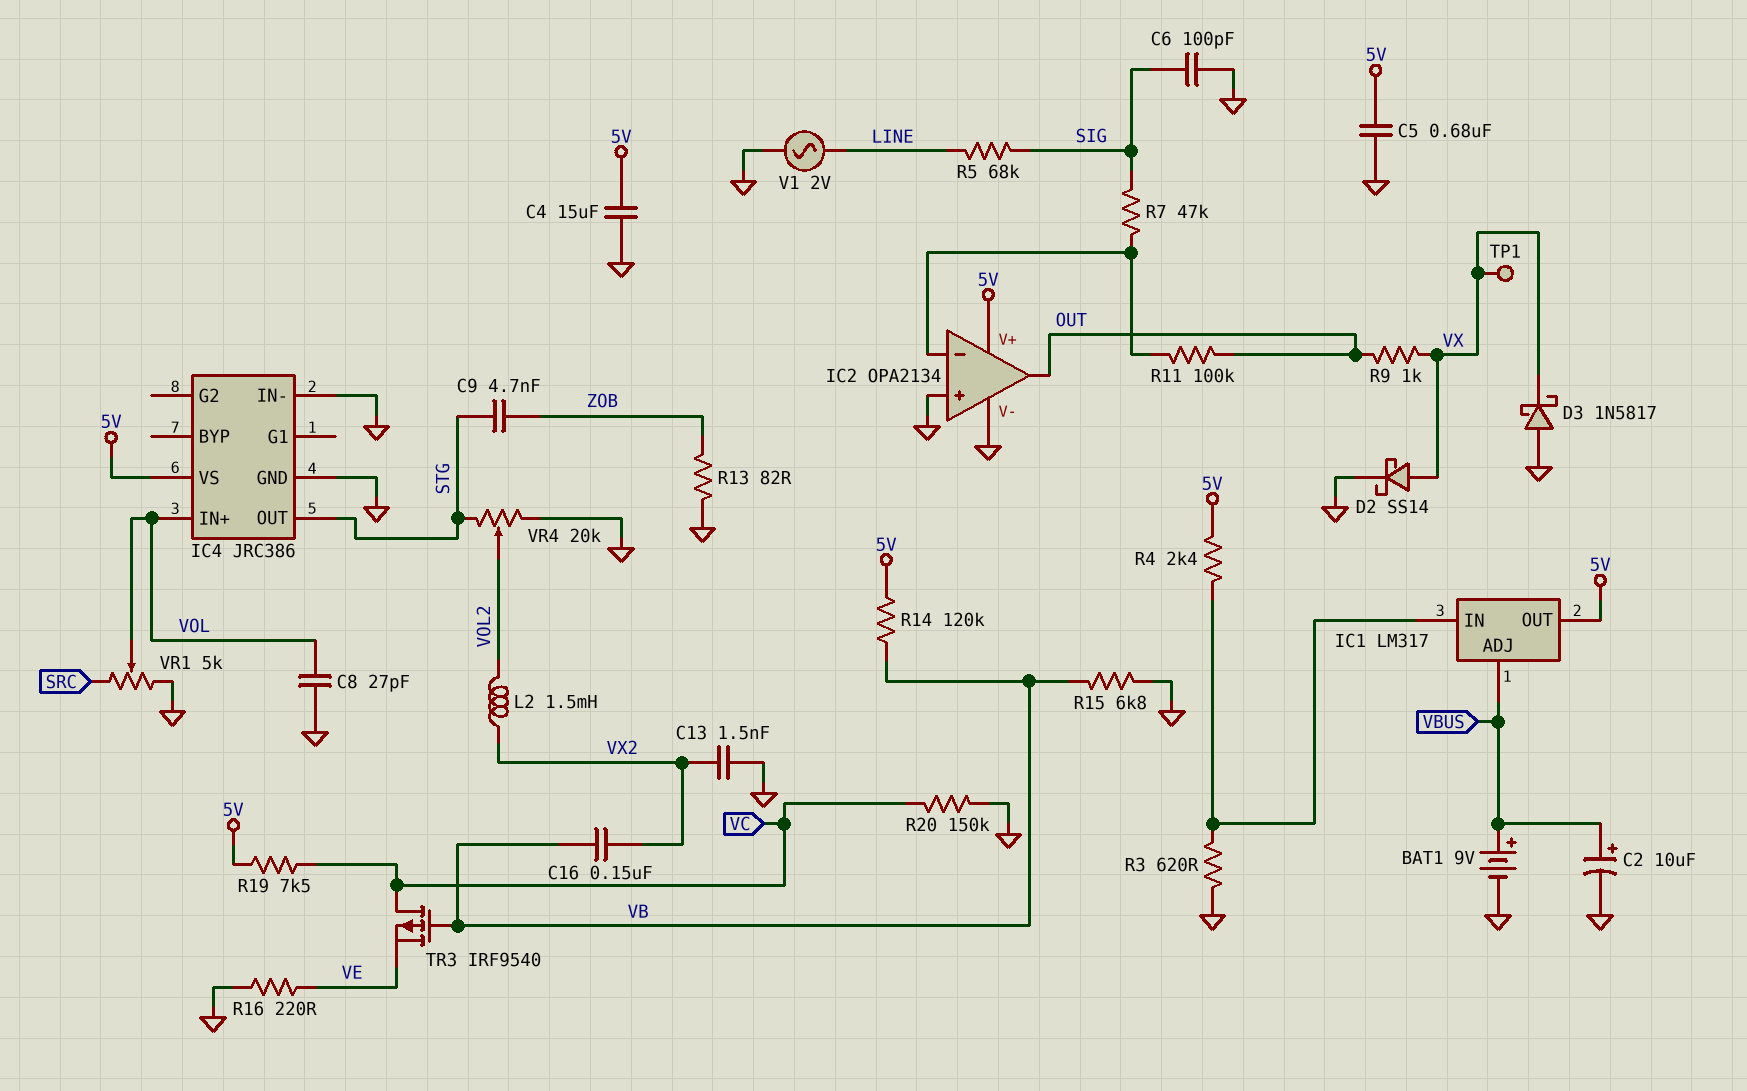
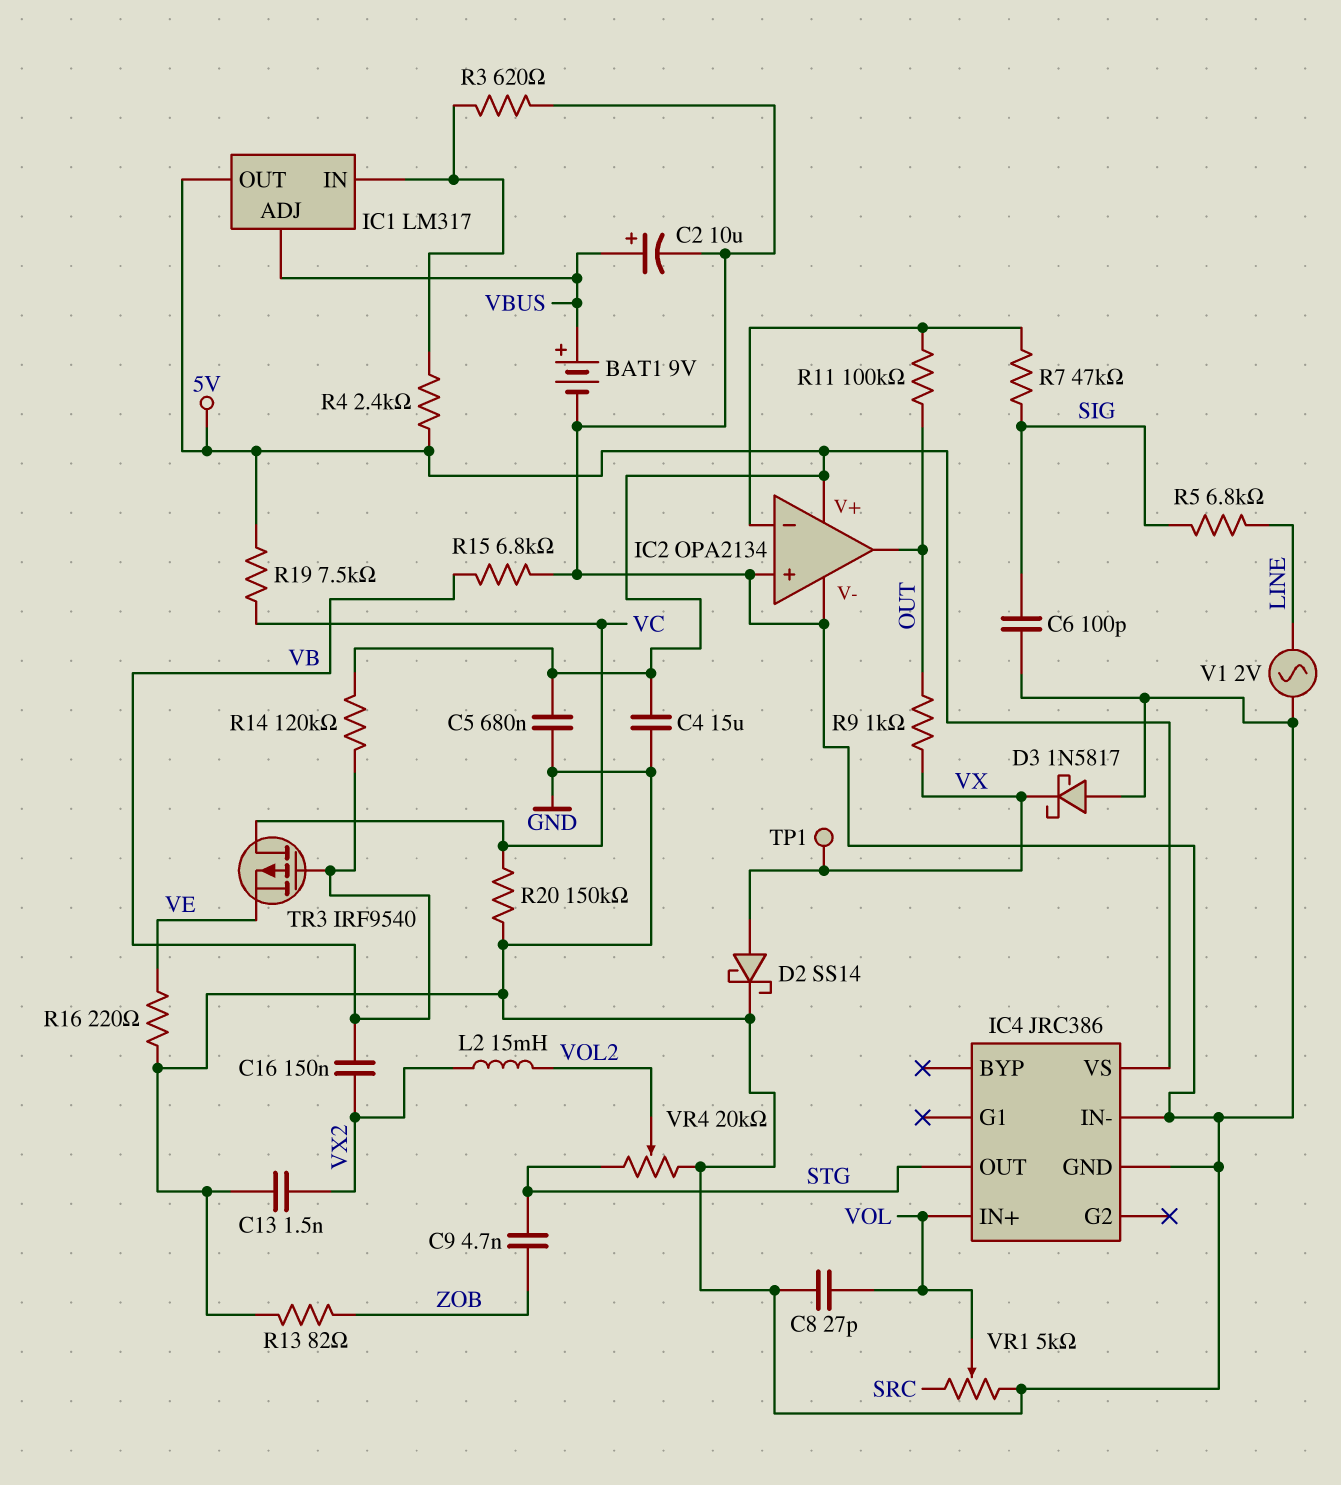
L2: 1.5mH (VOL2, VX2) -> 15mH (VOL2, VX2)
R5: 68k (LINE, SIG) -> 6.8k (LINE, SIG)

